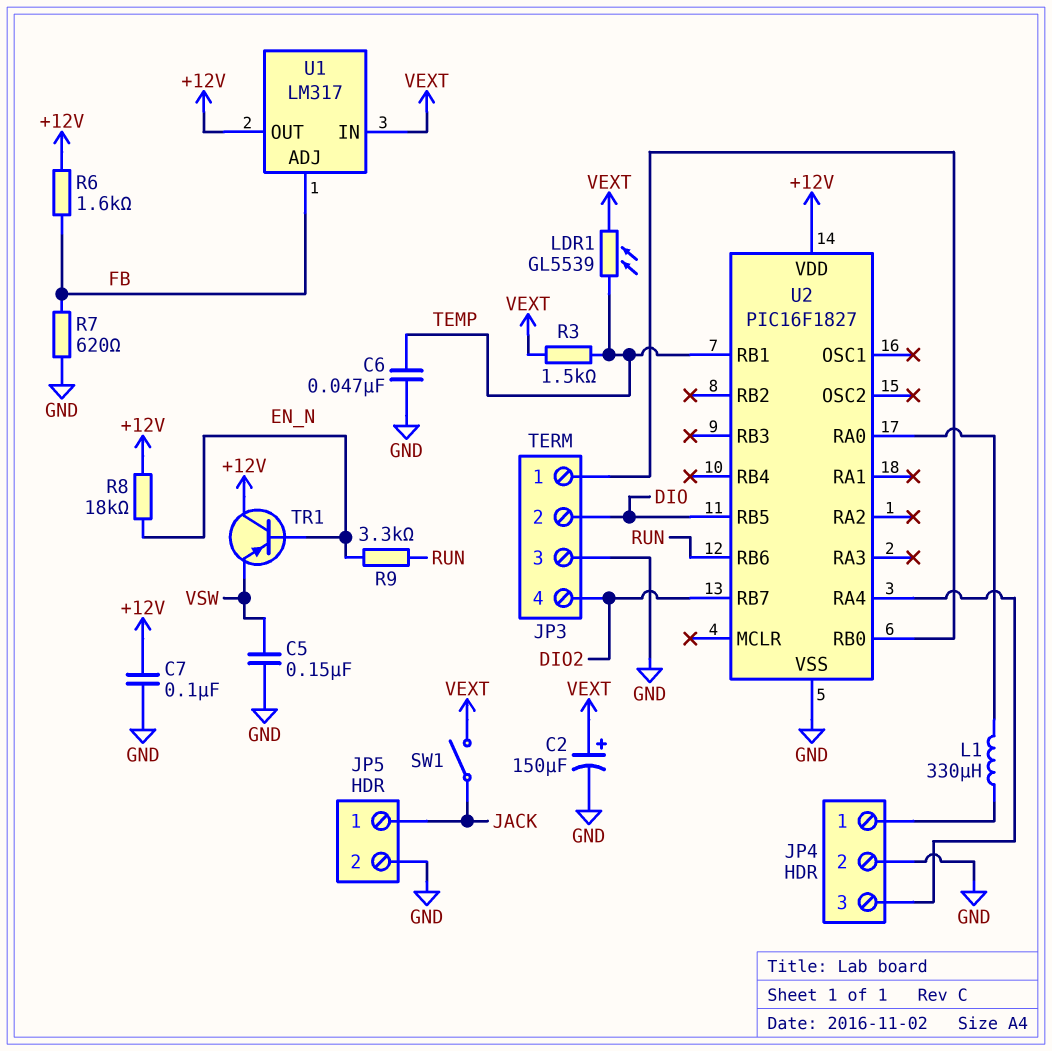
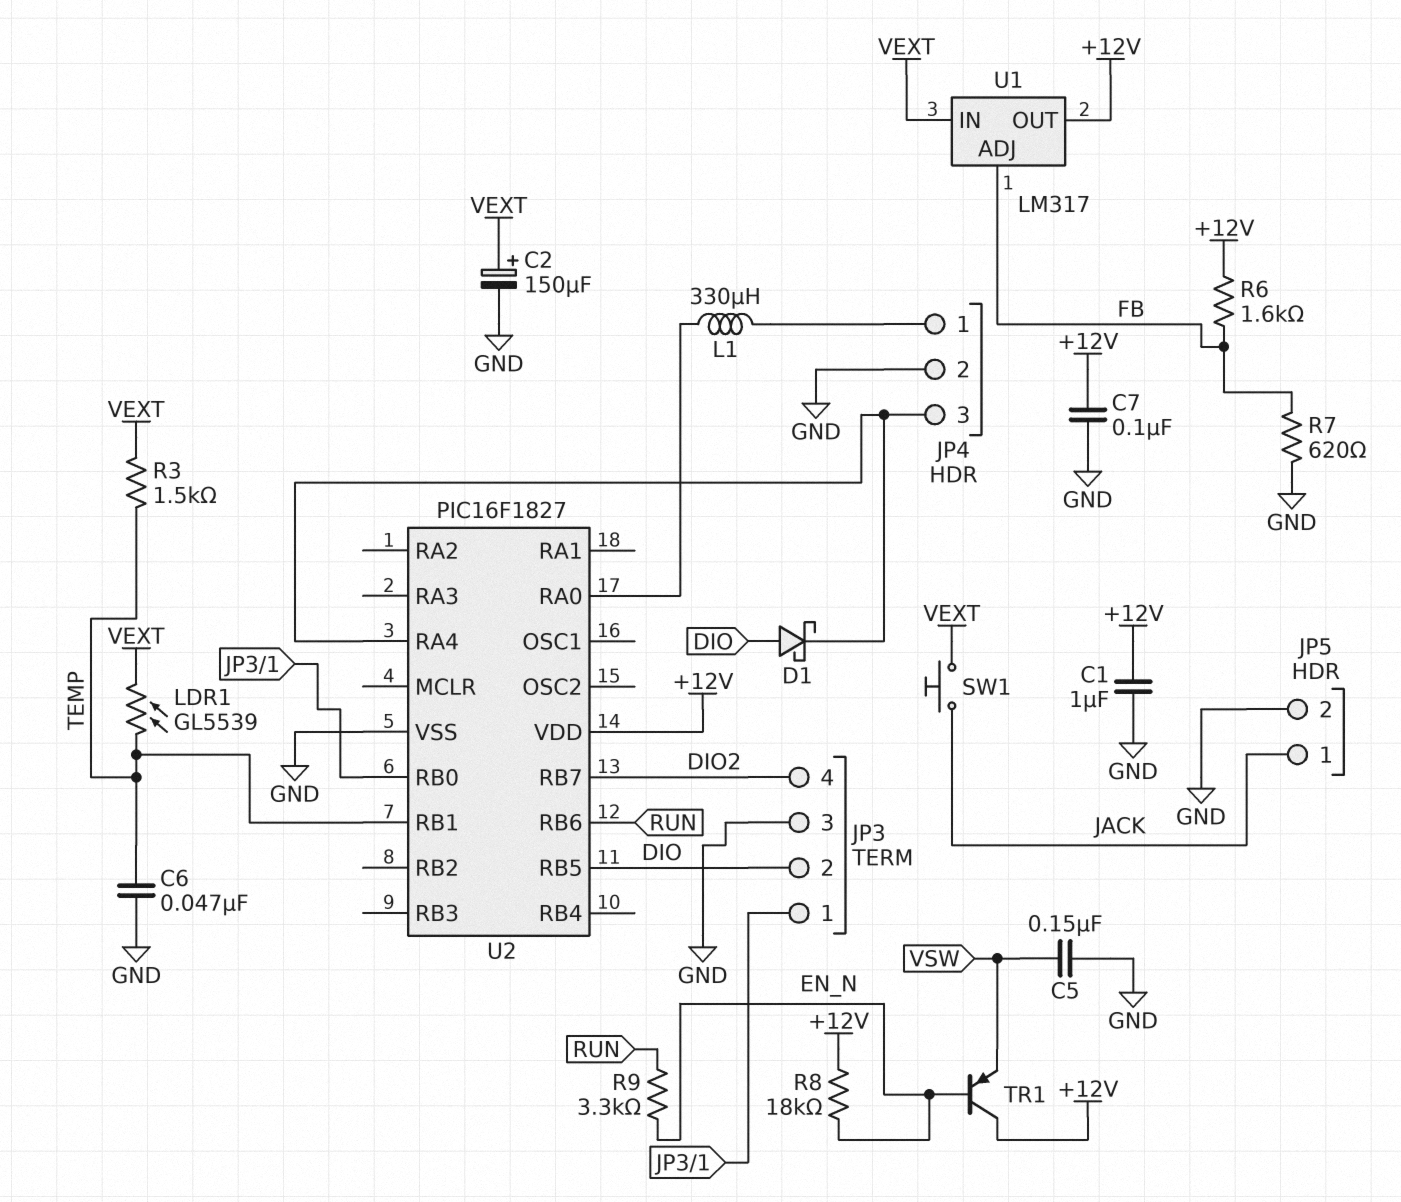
C1: none -> 1uF (+12V, GND)
D1: none -> schottky (A DIO, K JP4/3)
SW1: switch (JACK, VEXT) -> button (JACK, VEXT)

